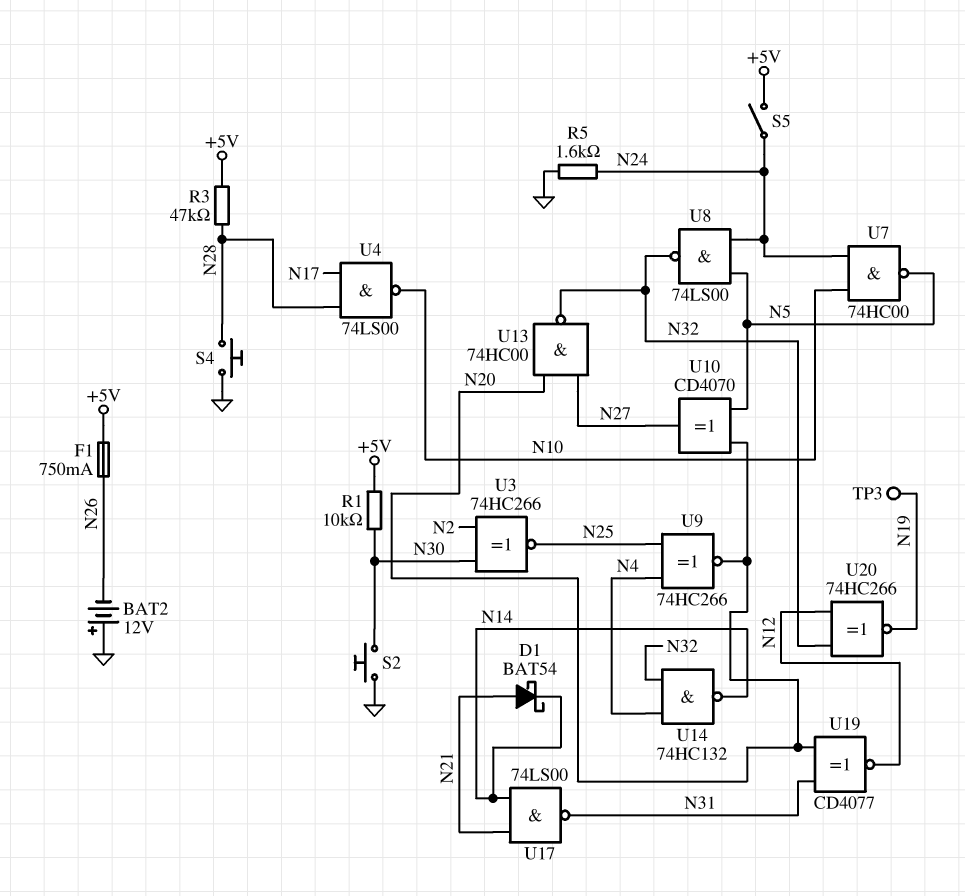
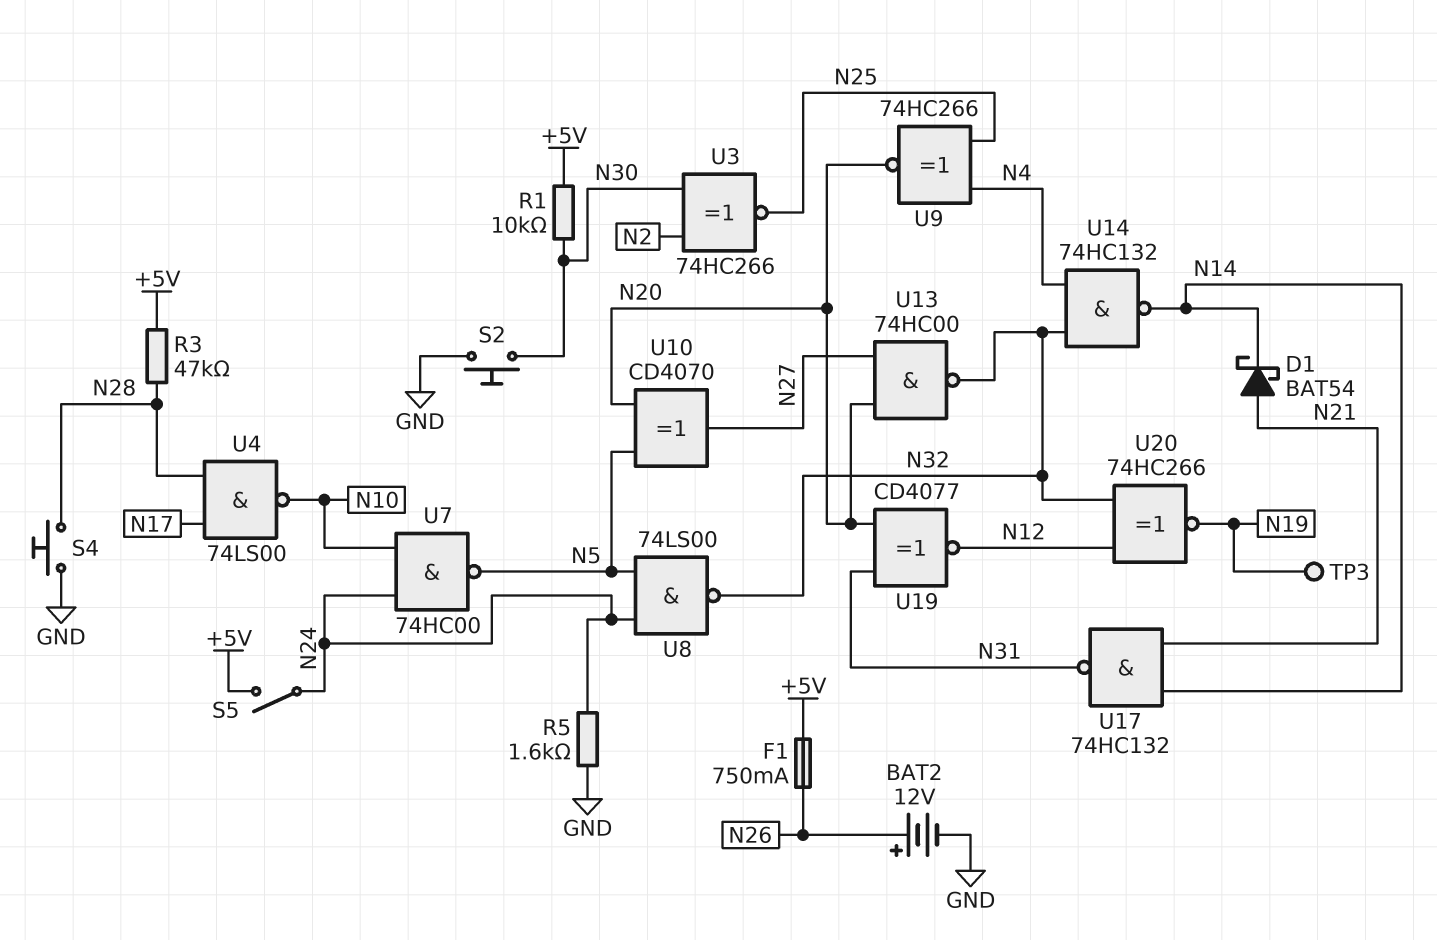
BAT2: 12V (plus GND, minus N26) -> 12V (plus N26, minus GND)
U17: NAND 74LS00 (in N14, in N21, out N31) -> NAND 74HC132 (in N14, in N21, out N31)

